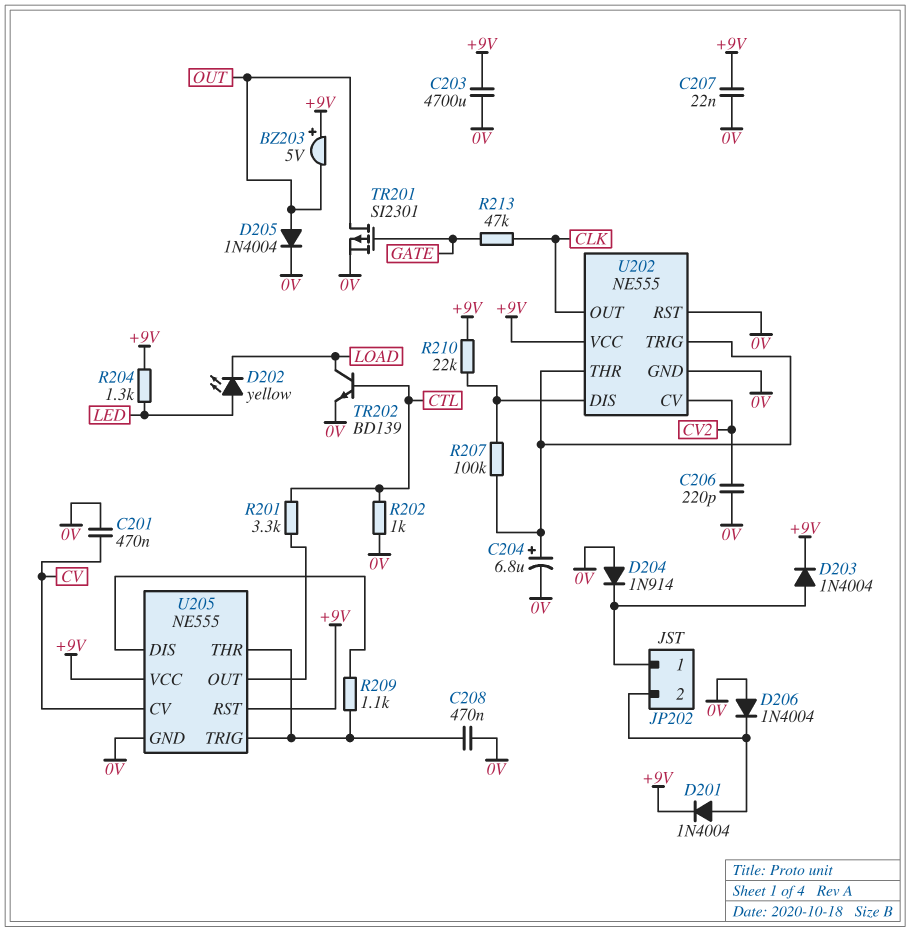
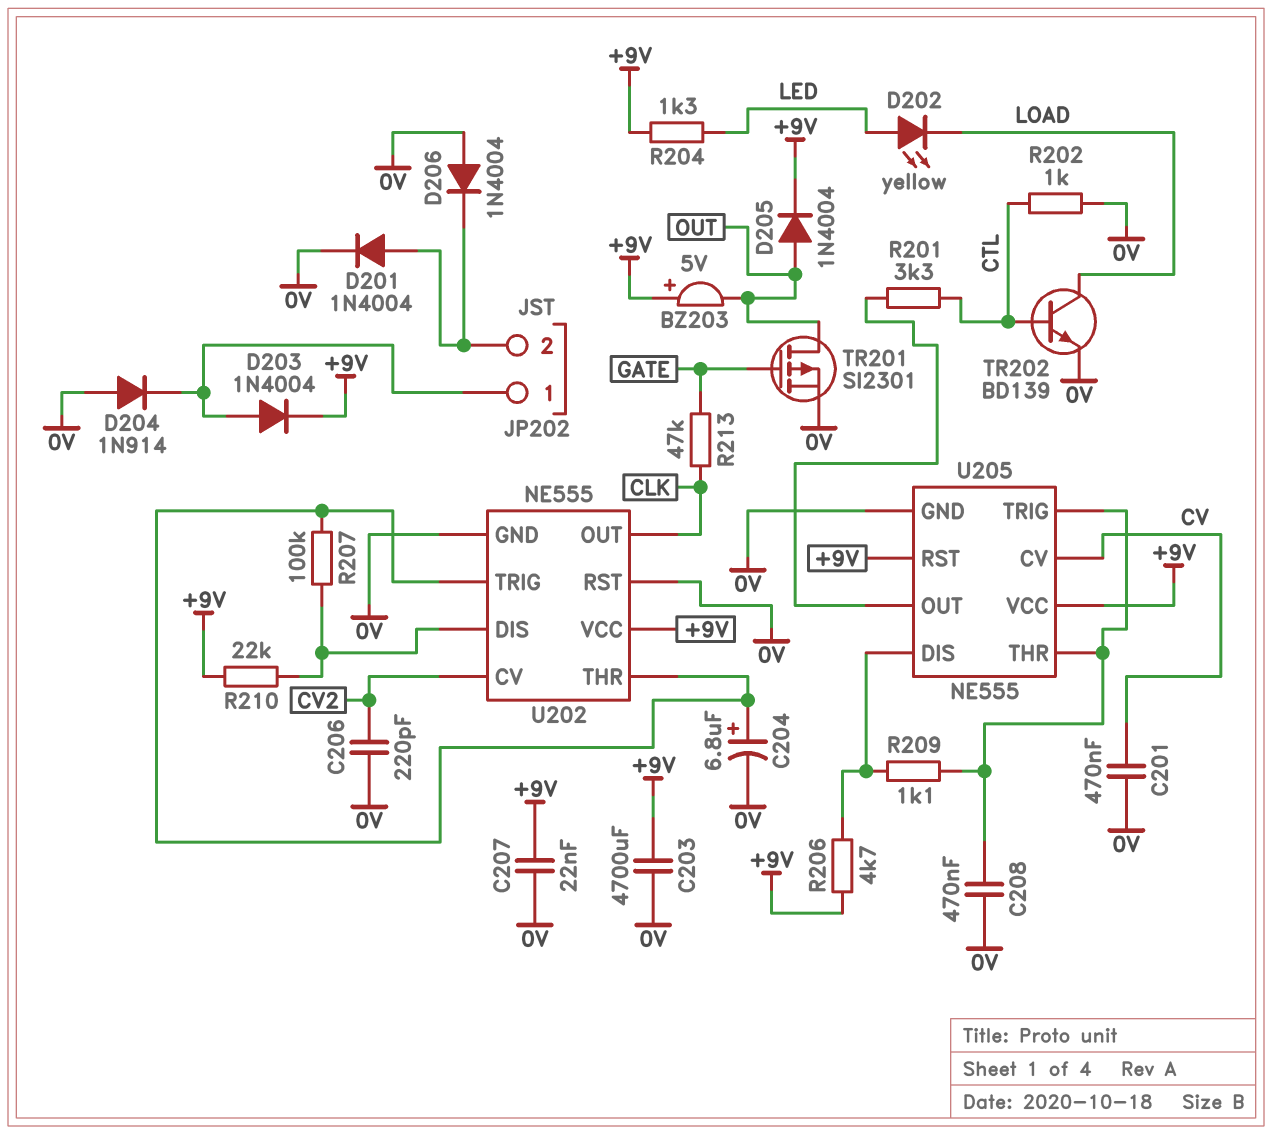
D201: diode 1N4004 (A JP202/2, K +9V) -> diode 1N4004 (A JP202/2, K 0V)
D205: diode 1N4004 (A OUT, K 0V) -> diode 1N4004 (A OUT, K +9V)
R206: none -> 4.7k (+9V, U205/DIS)

